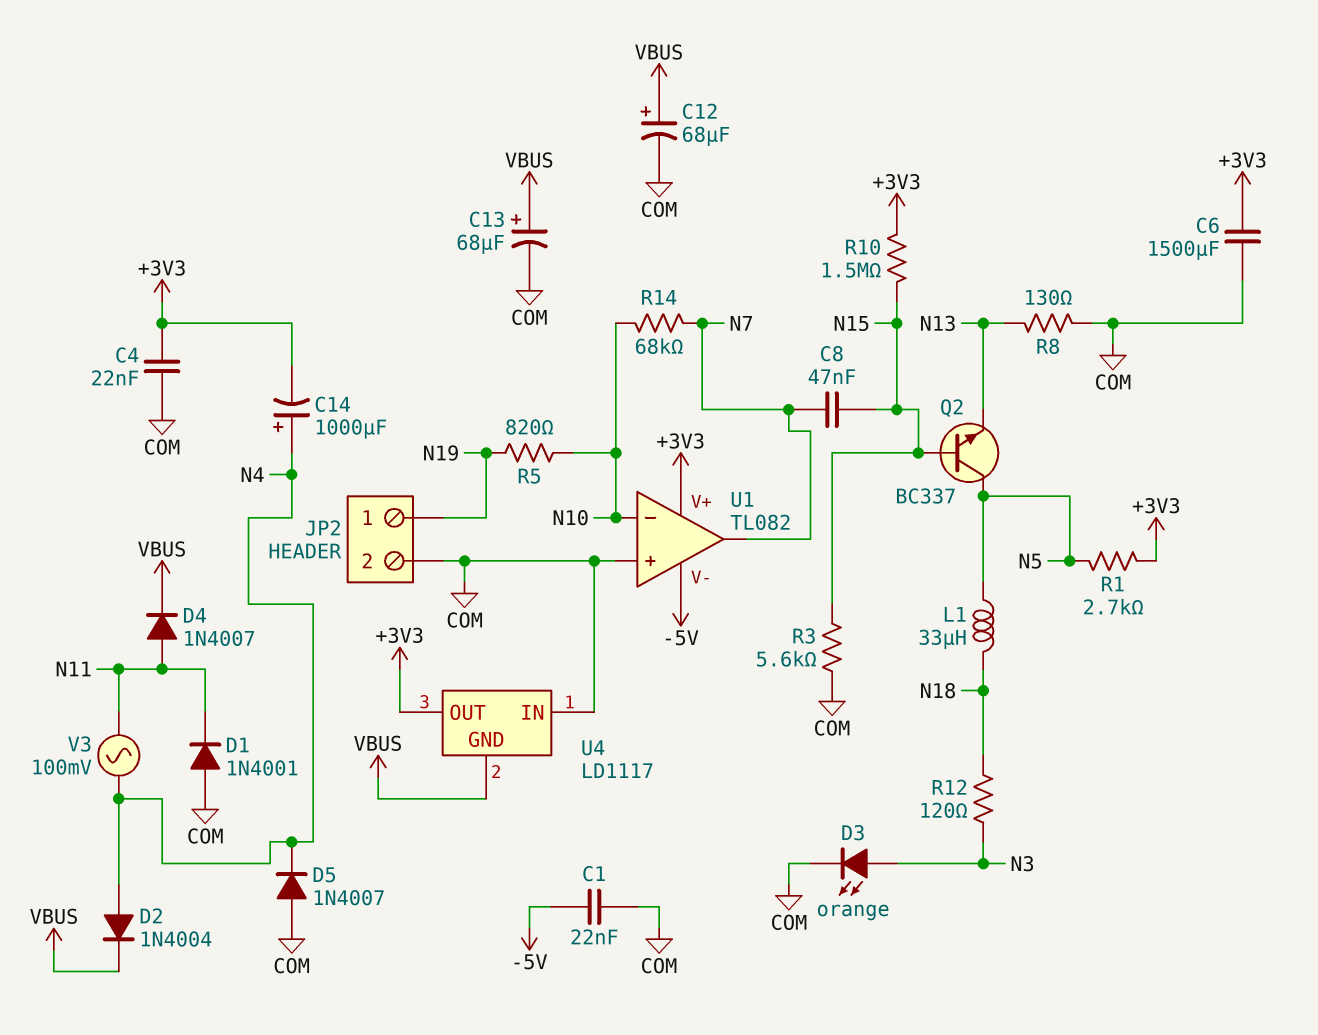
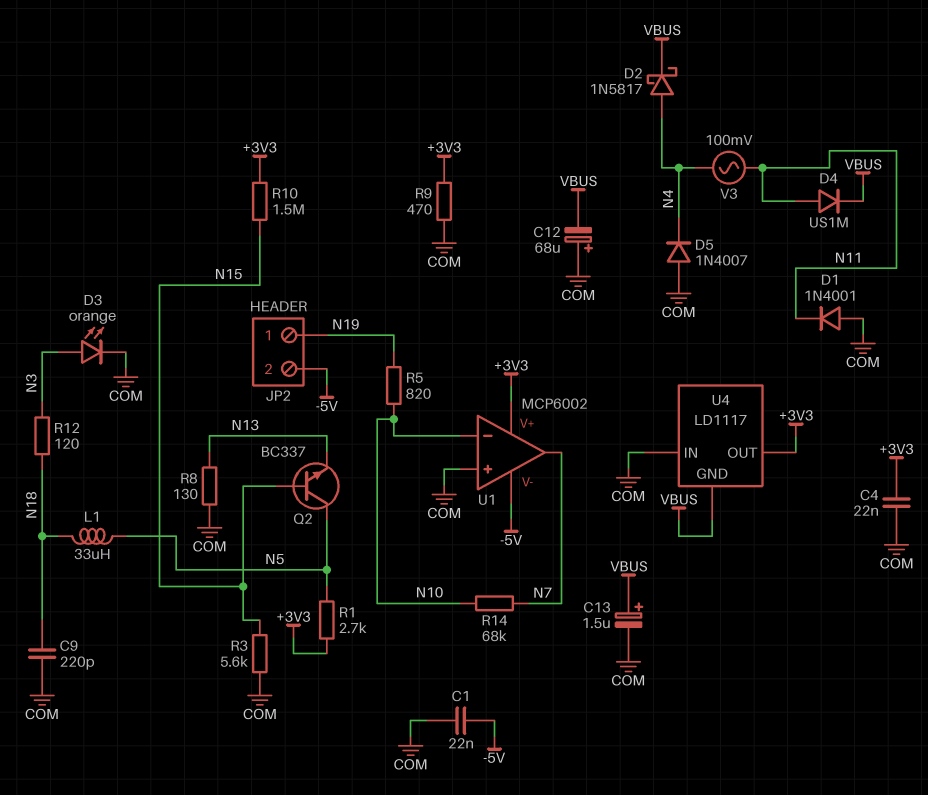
C6: 1500uF (+3V3, COM) -> none
C8: 47nF (N7, N15) -> none
C9: none -> 220pF (COM, N18)
C12: 68uF (plus VBUS, minus COM) -> 68uF (plus COM, minus VBUS)
C13: 68uF (plus VBUS, minus COM) -> 1.5uF (plus VBUS, minus COM)
C14: 1000uF (plus N4, minus +3V3) -> none
D2: diode 1N4004 (A N4, K VBUS) -> schottky 1N5817 (A N4, K VBUS)
D4: diode 1N4007 (A N11, K VBUS) -> diode US1M (A N11, K VBUS)
JP2 pin 2: COM -> -5V
R9: none -> 470 (+3V3, COM)
U1: TL082 -> MCP6002

